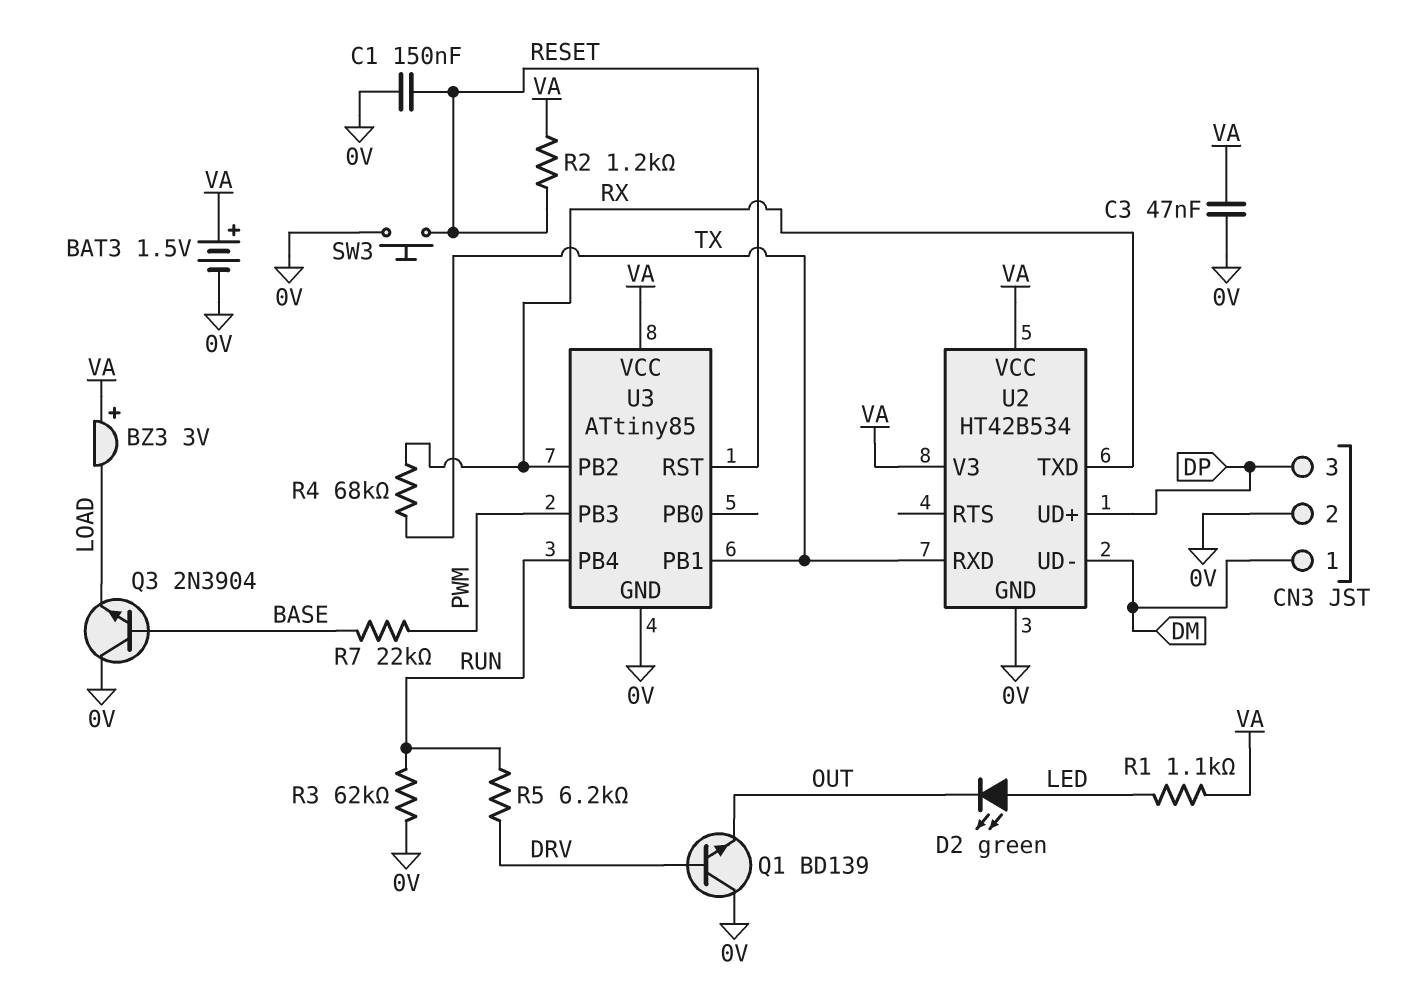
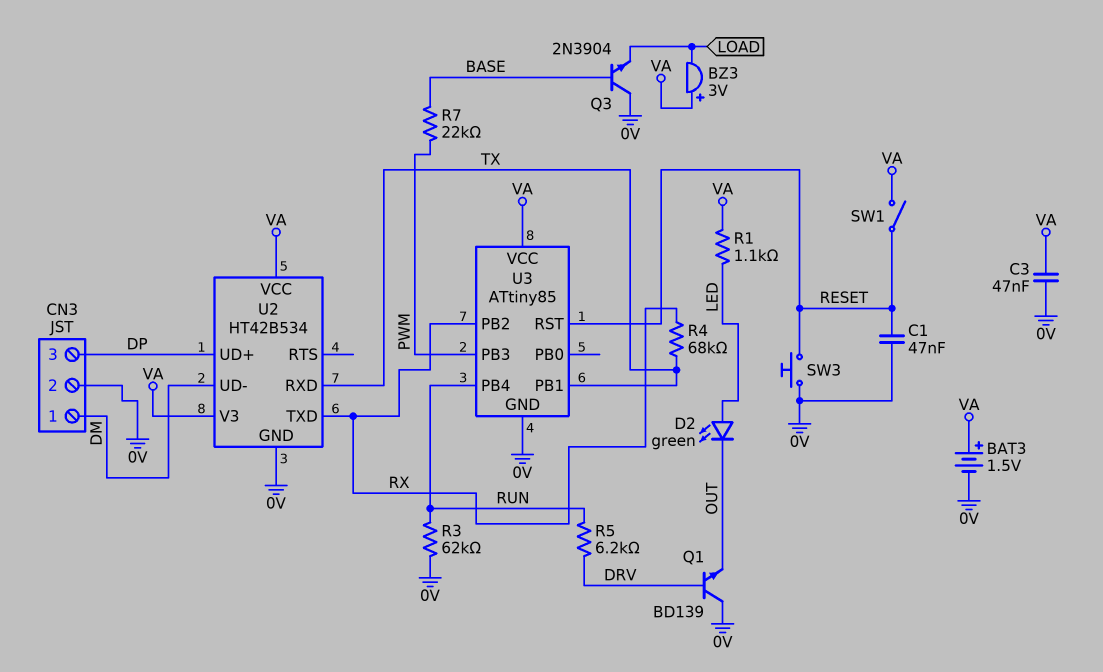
C1: 150nF (0V, RESET) -> 47nF (0V, RESET)
R2: 1.2k (RESET, VA) -> none
SW1: none -> switch (RESET, VA)

